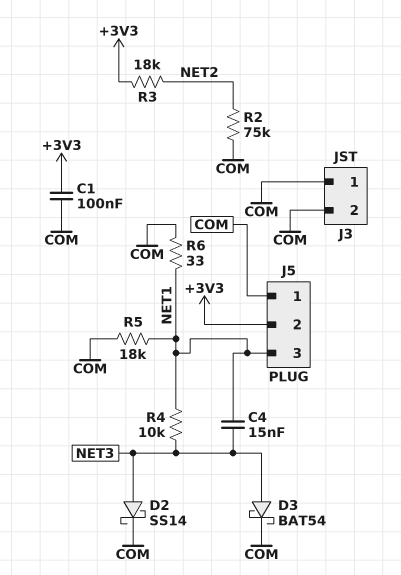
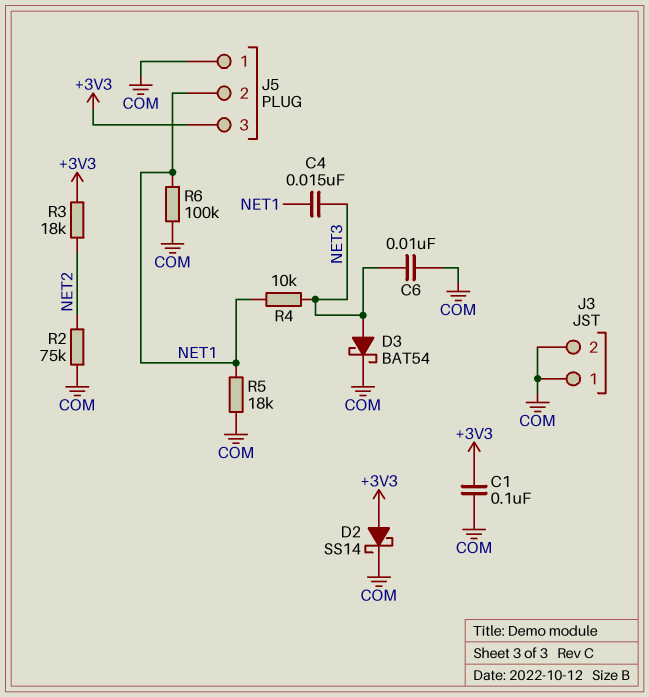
C6: none -> 10nF (COM, NET3)
D2: schottky SS14 (A NET3, K COM) -> schottky SS14 (A +3V3, K COM)
J5 pin 2: +3V3 -> NET1
J5 pin 3: NET1 -> +3V3
R6: 33 (COM, NET1) -> 100k (COM, NET1)

